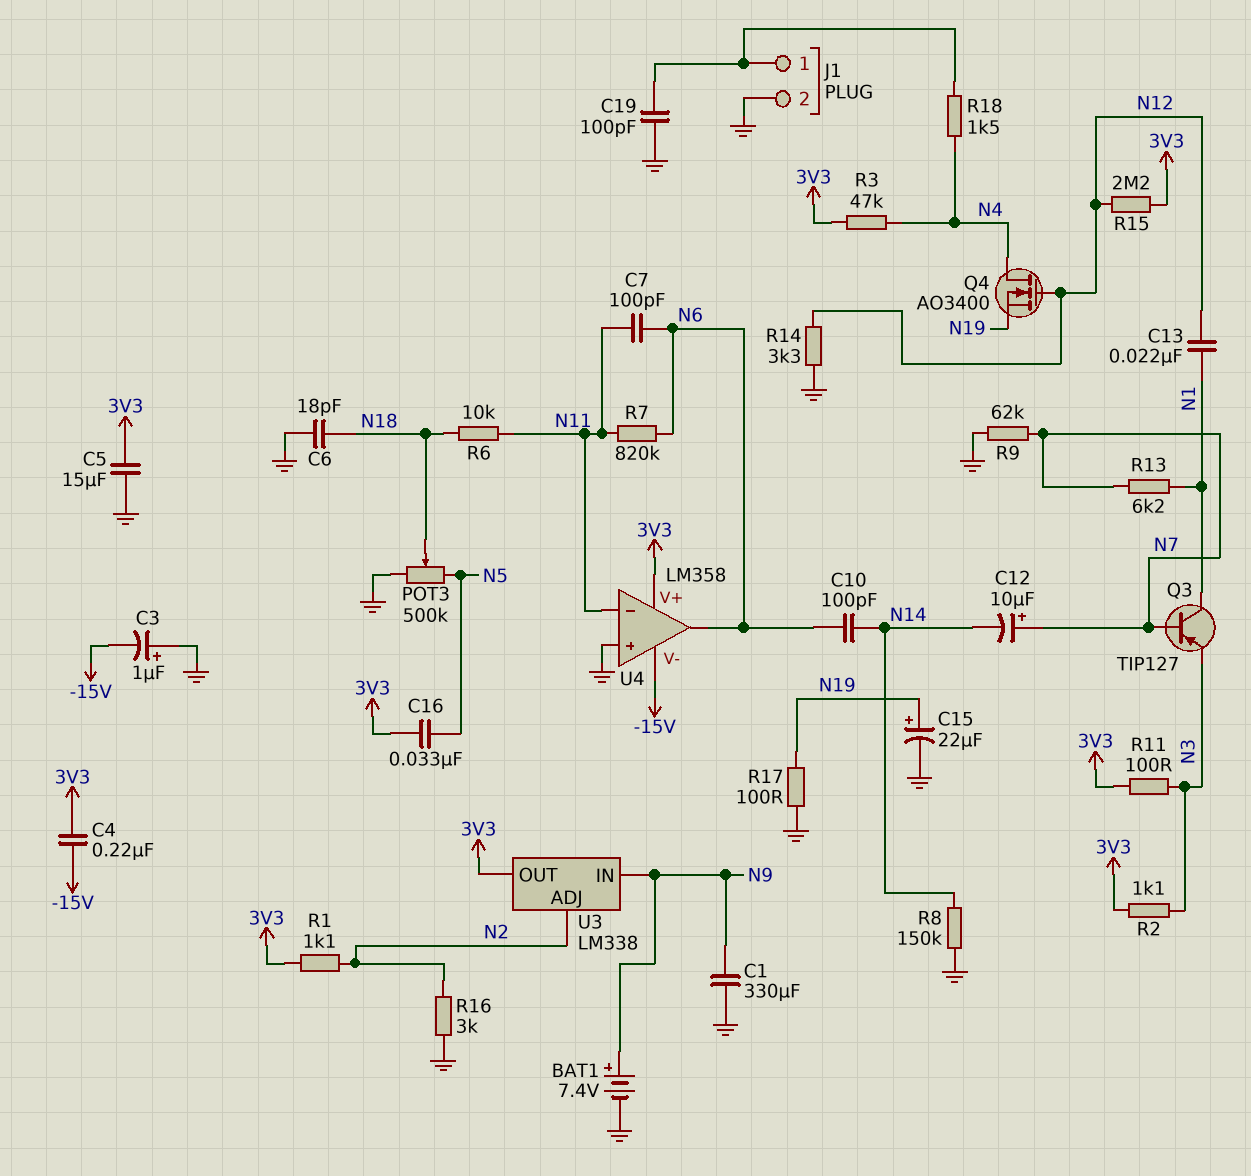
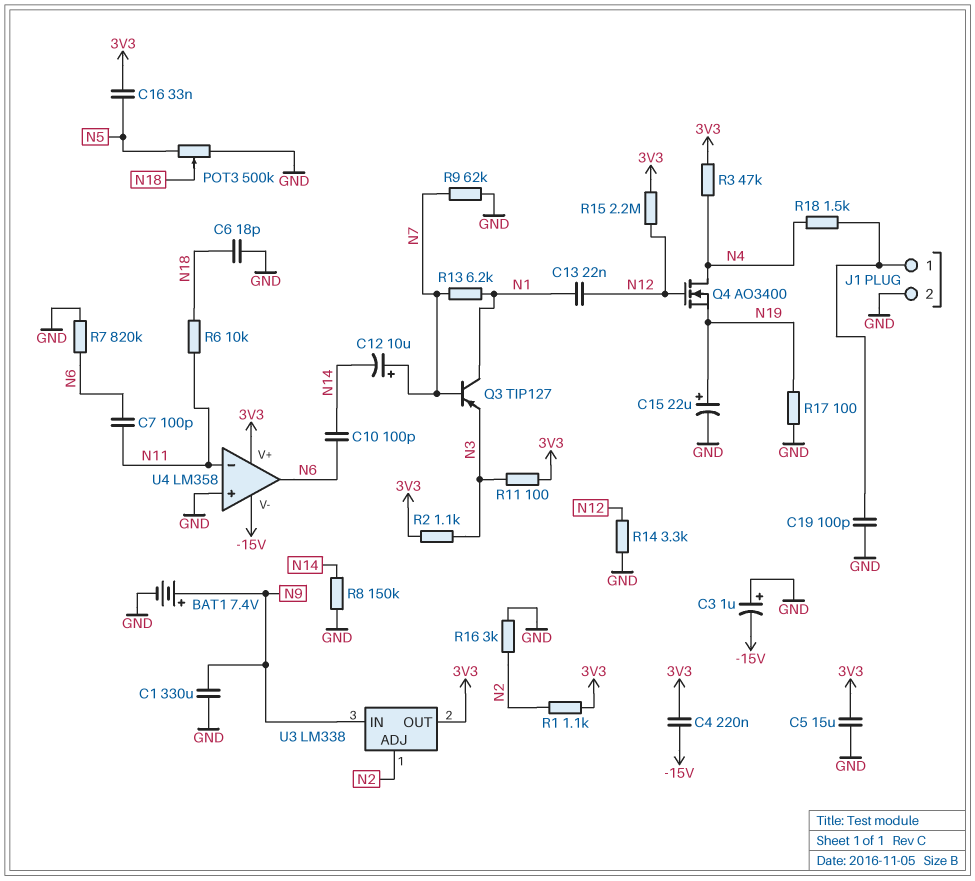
R7: 820k (N6, N11) -> 820k (GND, N6)

